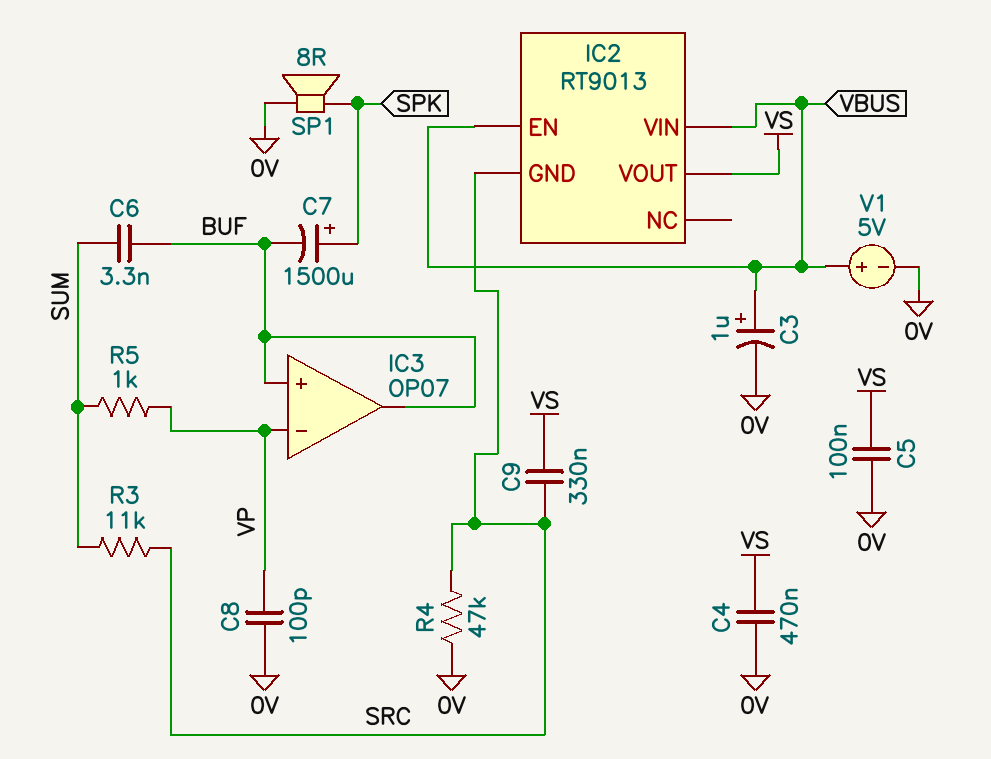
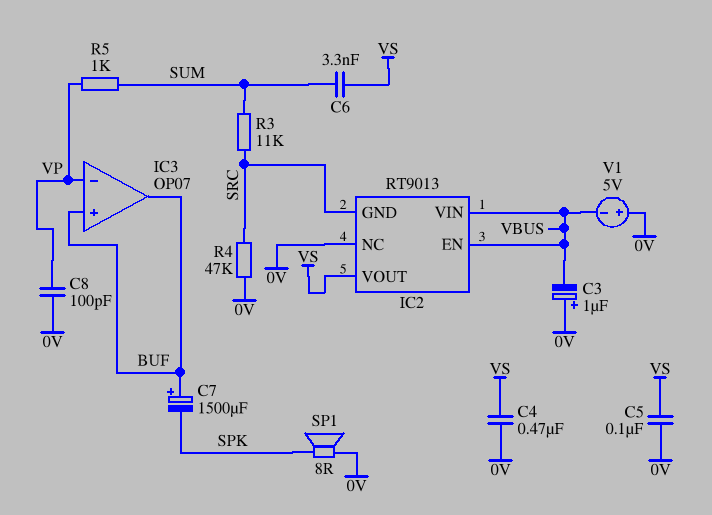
C3: 1uF (plus VBUS, minus 0V) -> 1uF (plus 0V, minus VBUS)
C6: 3.3nF (BUF, SUM) -> 3.3nF (SUM, VS)
C7: 1500uF (plus SPK, minus BUF) -> 1500uF (plus BUF, minus SPK)
C9: 330nF (SRC, VS) -> none
IC2 pin NC: none -> 0V
V1: 5V (plus VBUS, minus 0V) -> 5V (plus 0V, minus VBUS)

